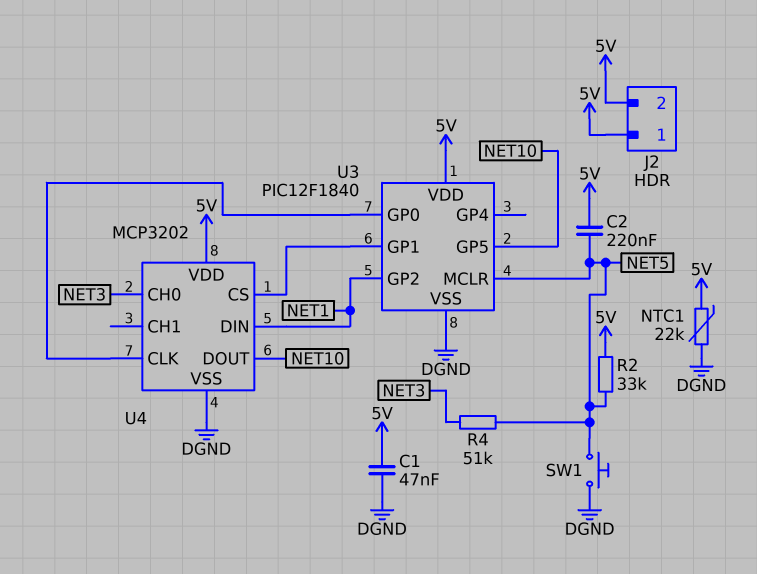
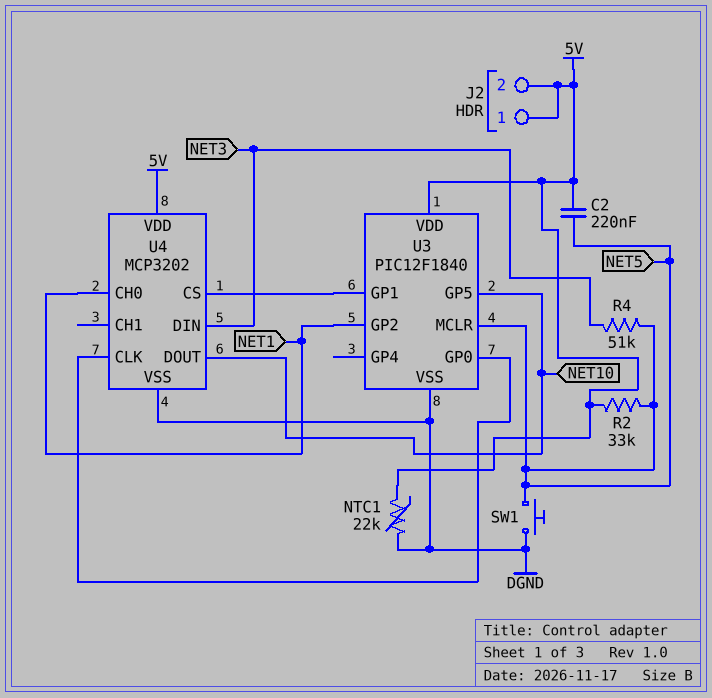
C1: 47nF (5V, DGND) -> none
U4 pin CH0: NET3 -> NET1
U4 pin DIN: NET1 -> NET3

